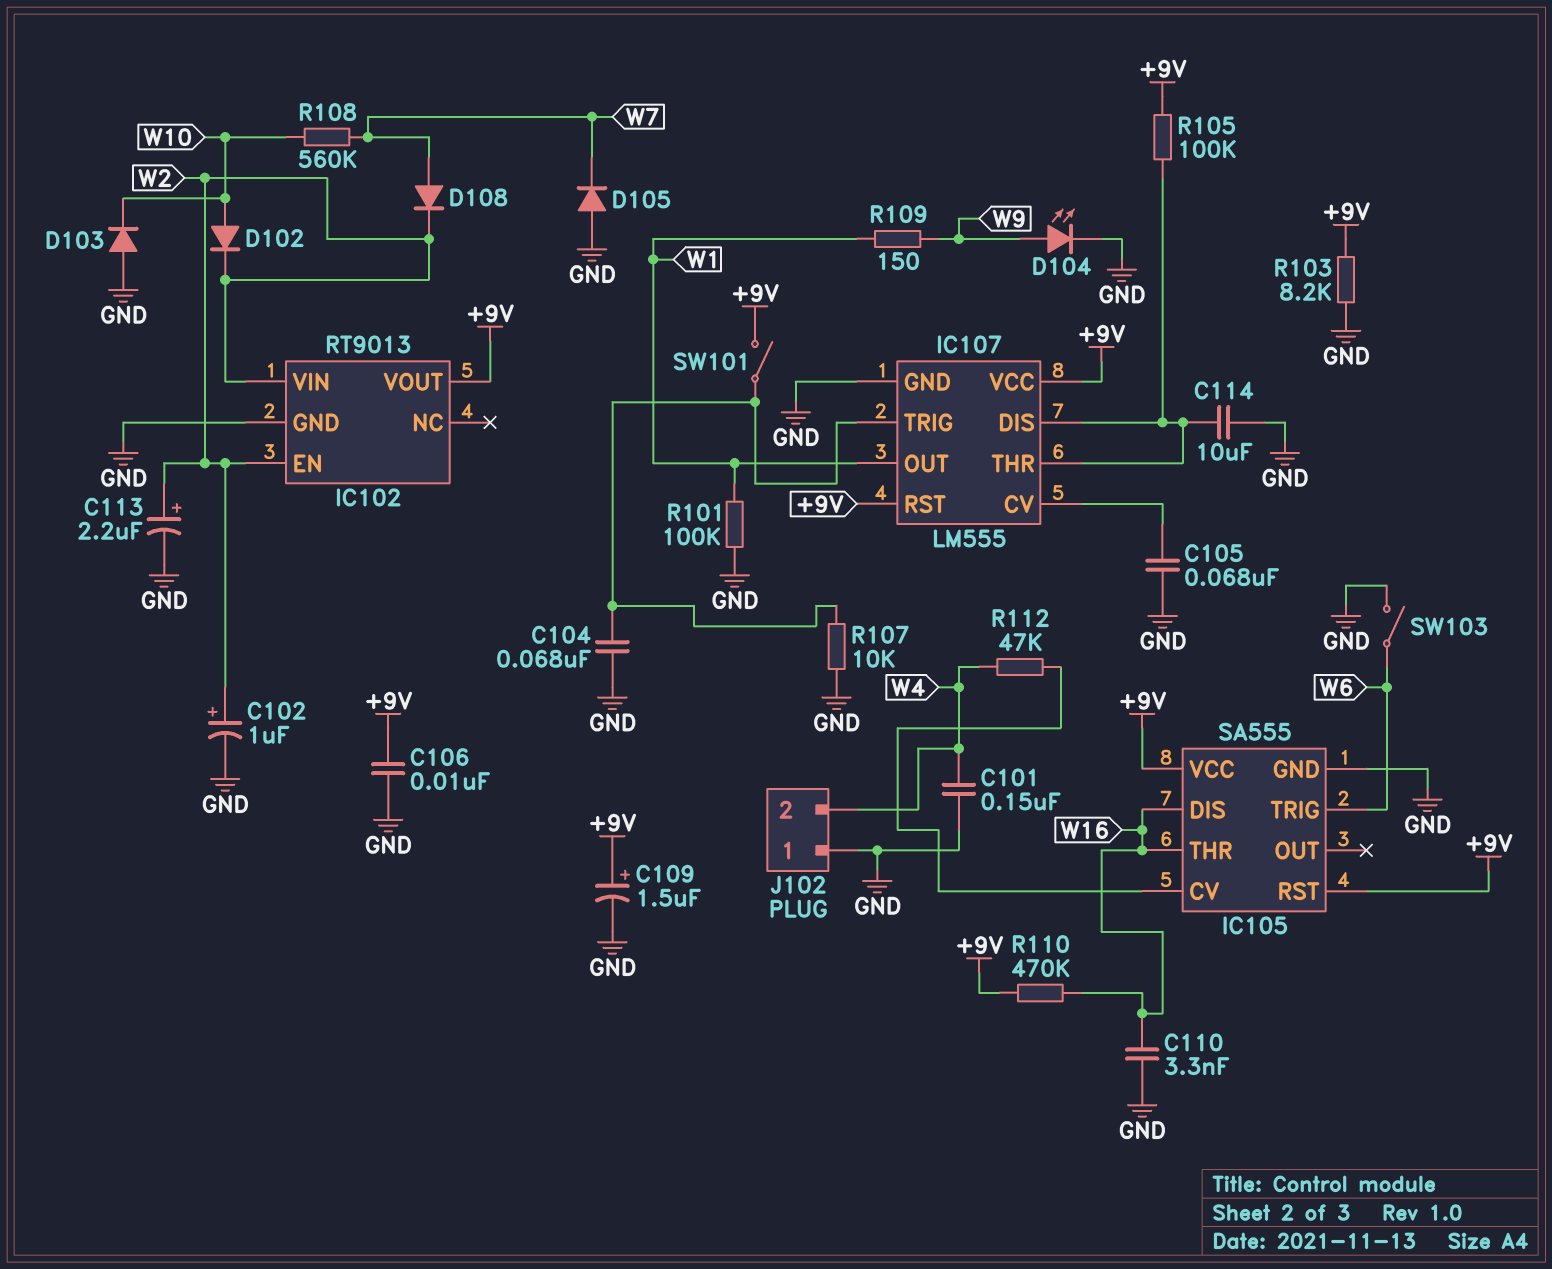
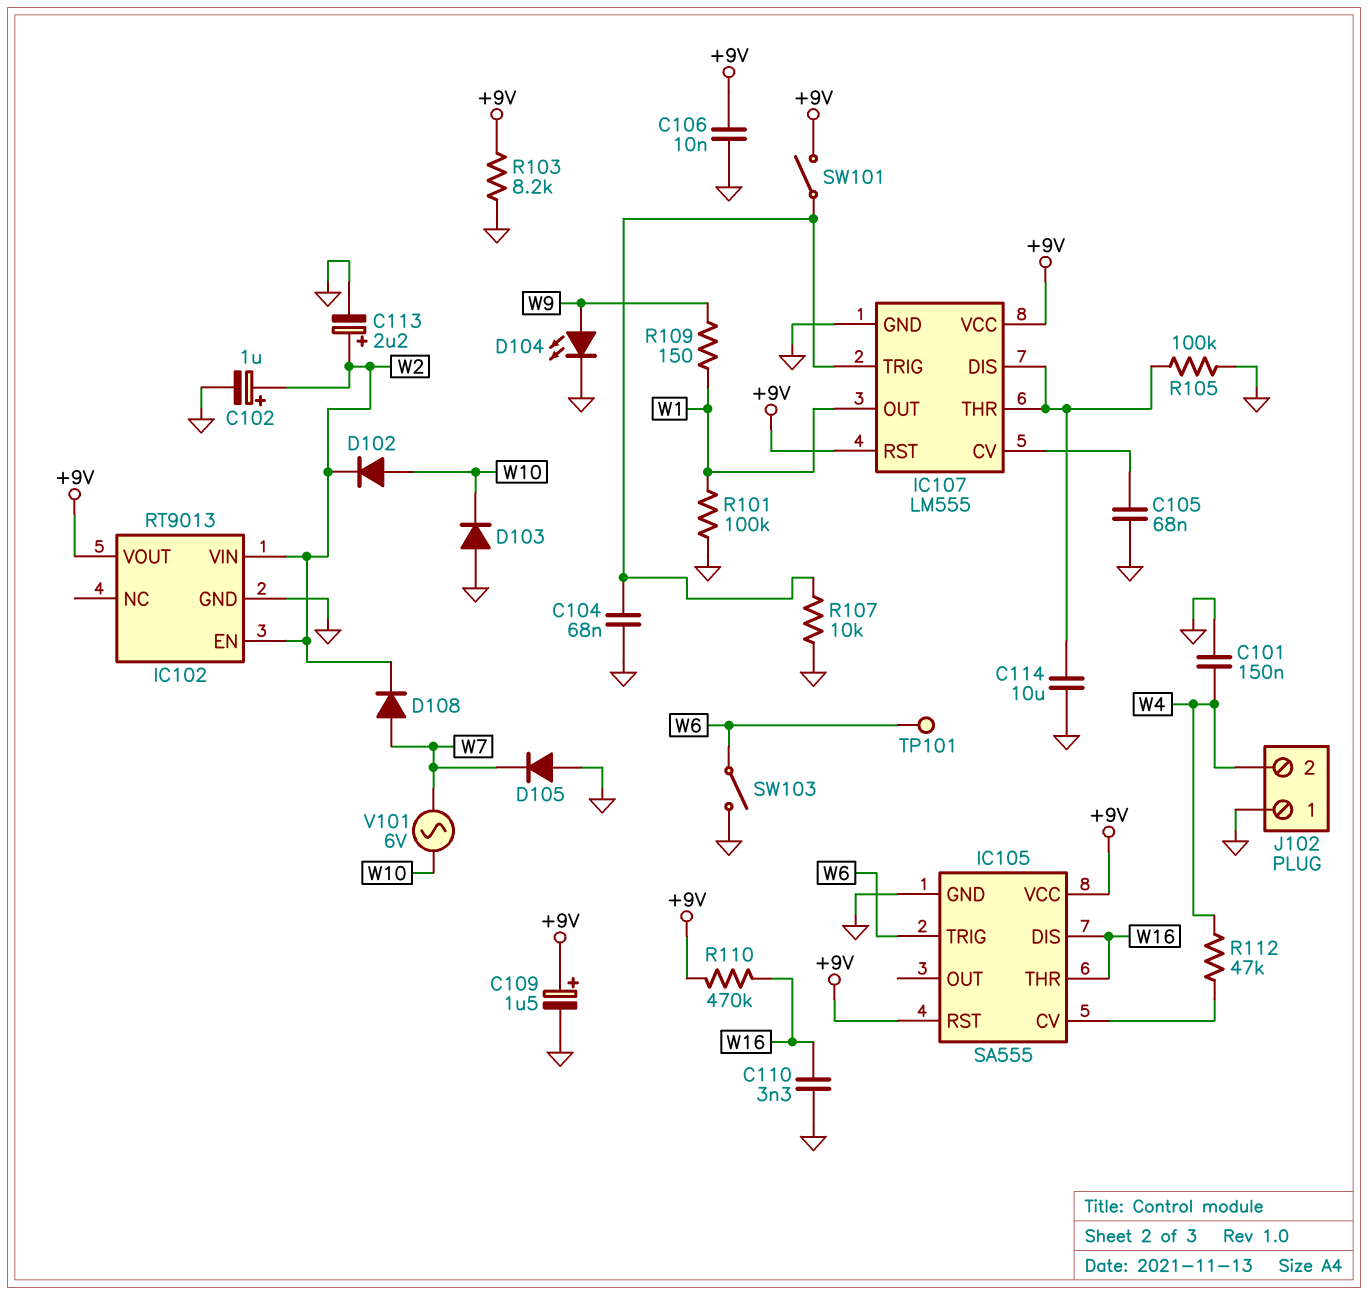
R105: 100k (+9V, IC107/DIS) -> 100k (GND, IC107/DIS)
R108: 560k (W7, W10) -> none
TP101: none -> test point (W6)
V101: none -> AC 6V (W7, W10)

